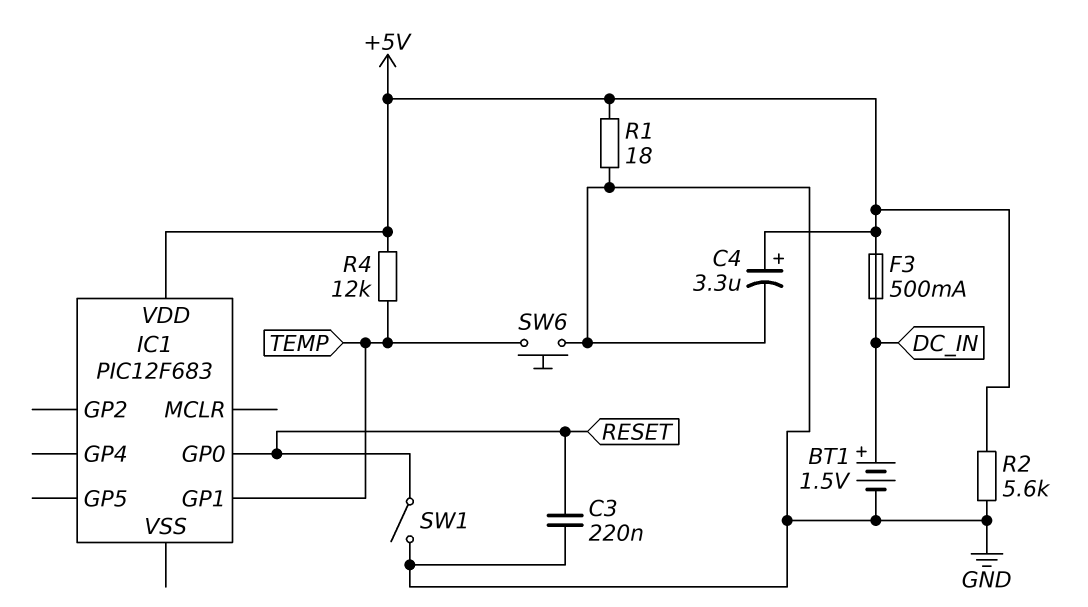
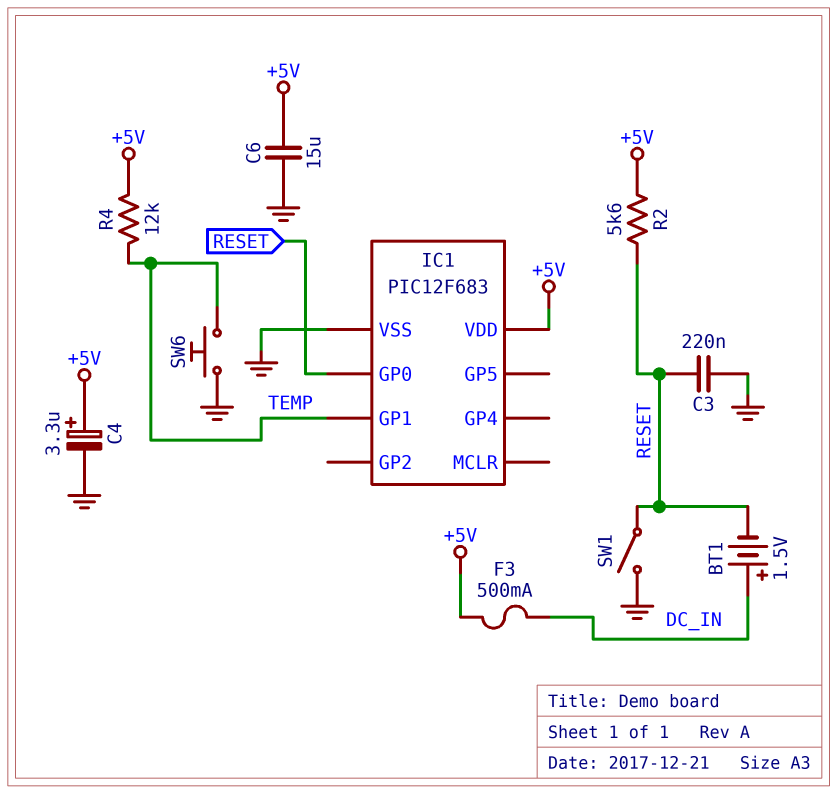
BT1: 1.5V (plus DC_IN, minus GND) -> 1.5V (plus DC_IN, minus RESET)
C6: none -> 15uF (+5V, GND)
IC1 pin VSS: none -> GND
R1: 18 (+5V, GND) -> none
R2: 5.6k (+5V, GND) -> 5.6k (+5V, RESET)

